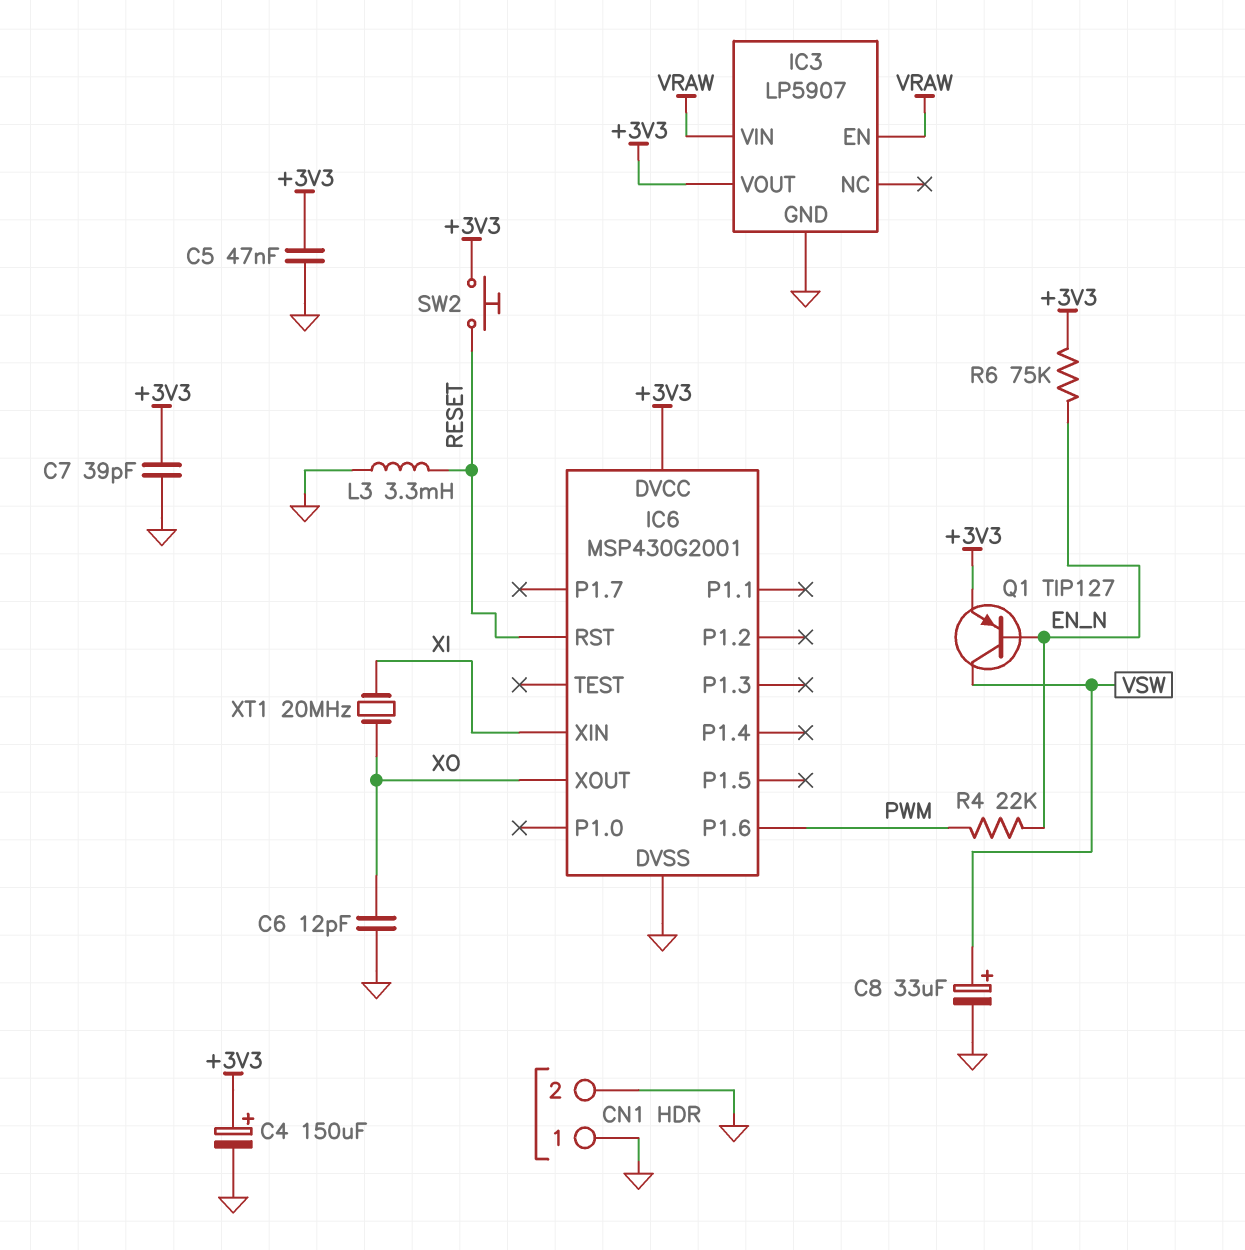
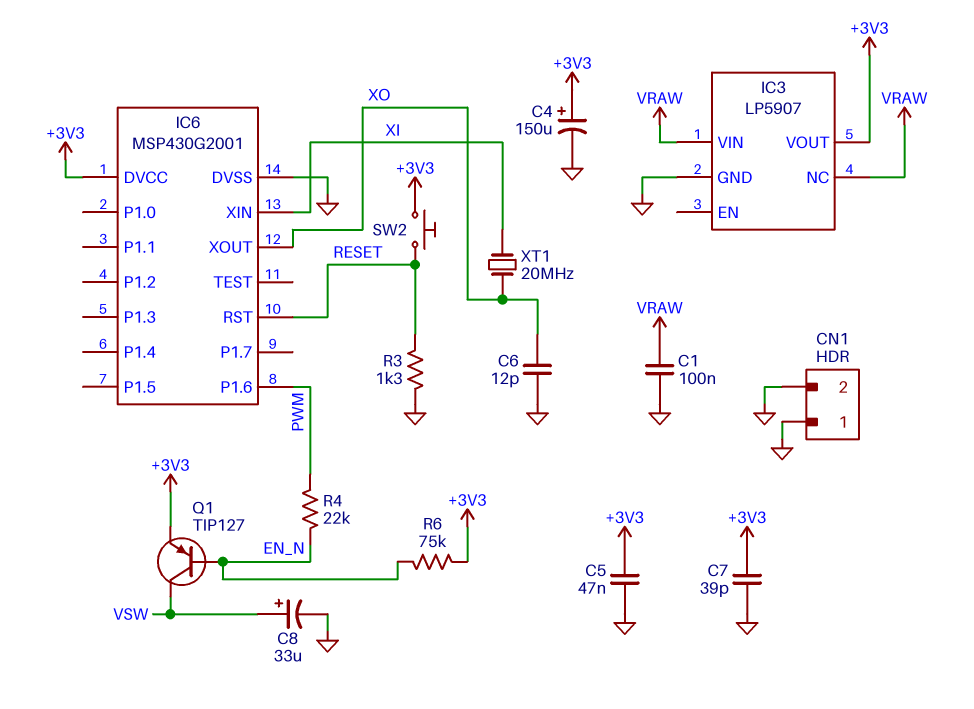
C1: none -> 100nF (GND, VRAW)
IC3 pin EN: VRAW -> none
IC3 pin NC: none -> VRAW
L3: 3.3mH (GND, RESET) -> none
R3: none -> 1.3k (GND, RESET)

